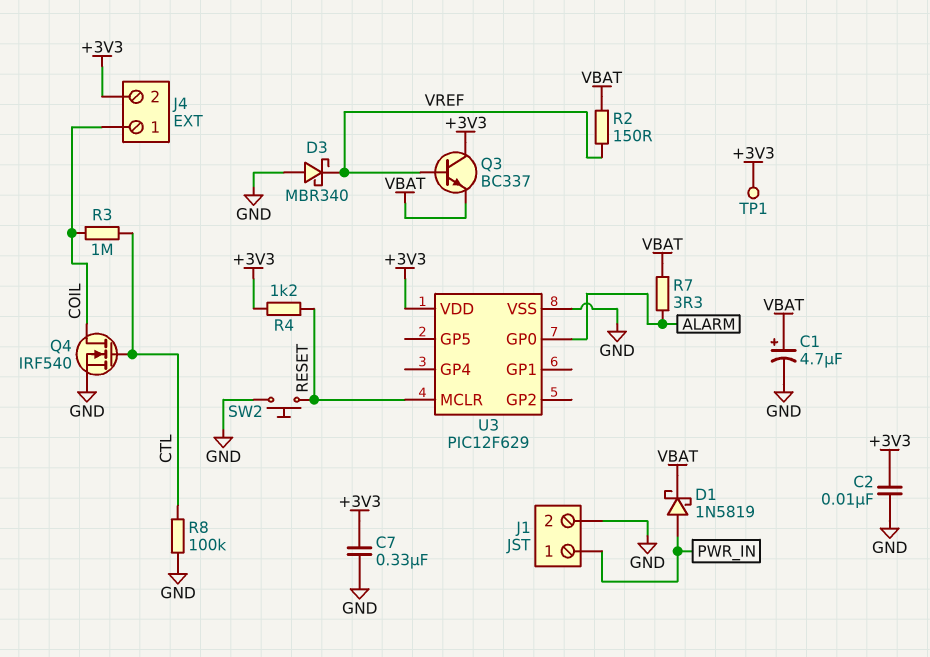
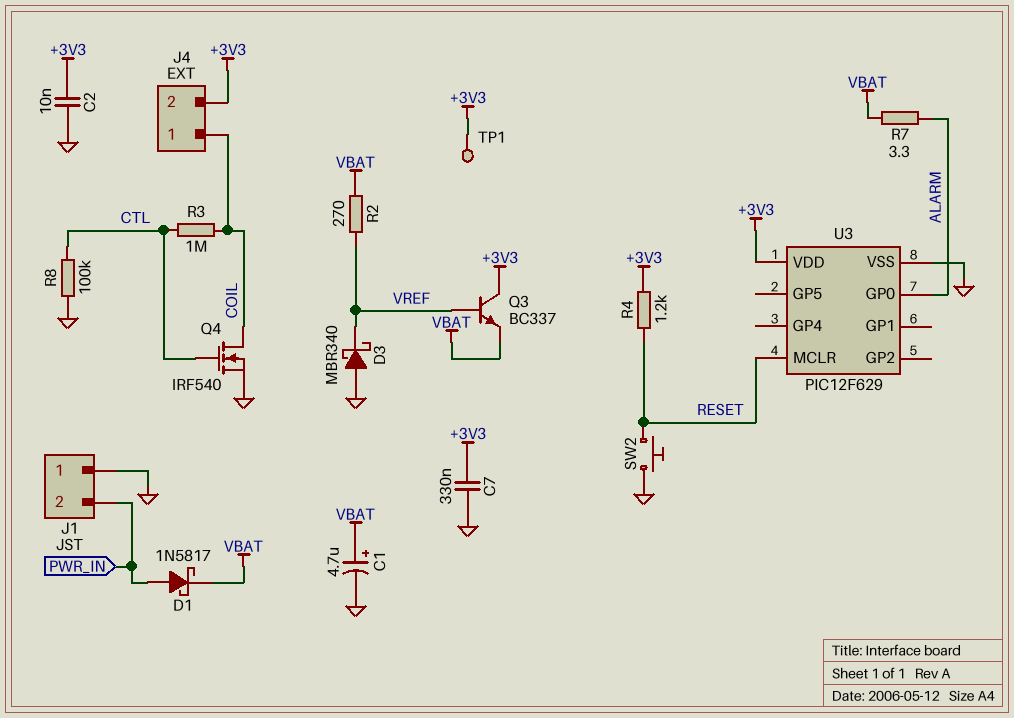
D1: schottky 1N5819 (A PWR_IN, K VBAT) -> schottky 1N5817 (A PWR_IN, K VBAT)
J1 pin 1: PWR_IN -> GND
J1 pin 2: GND -> PWR_IN
R2: 150 (VBAT, VREF) -> 270 (VBAT, VREF)

